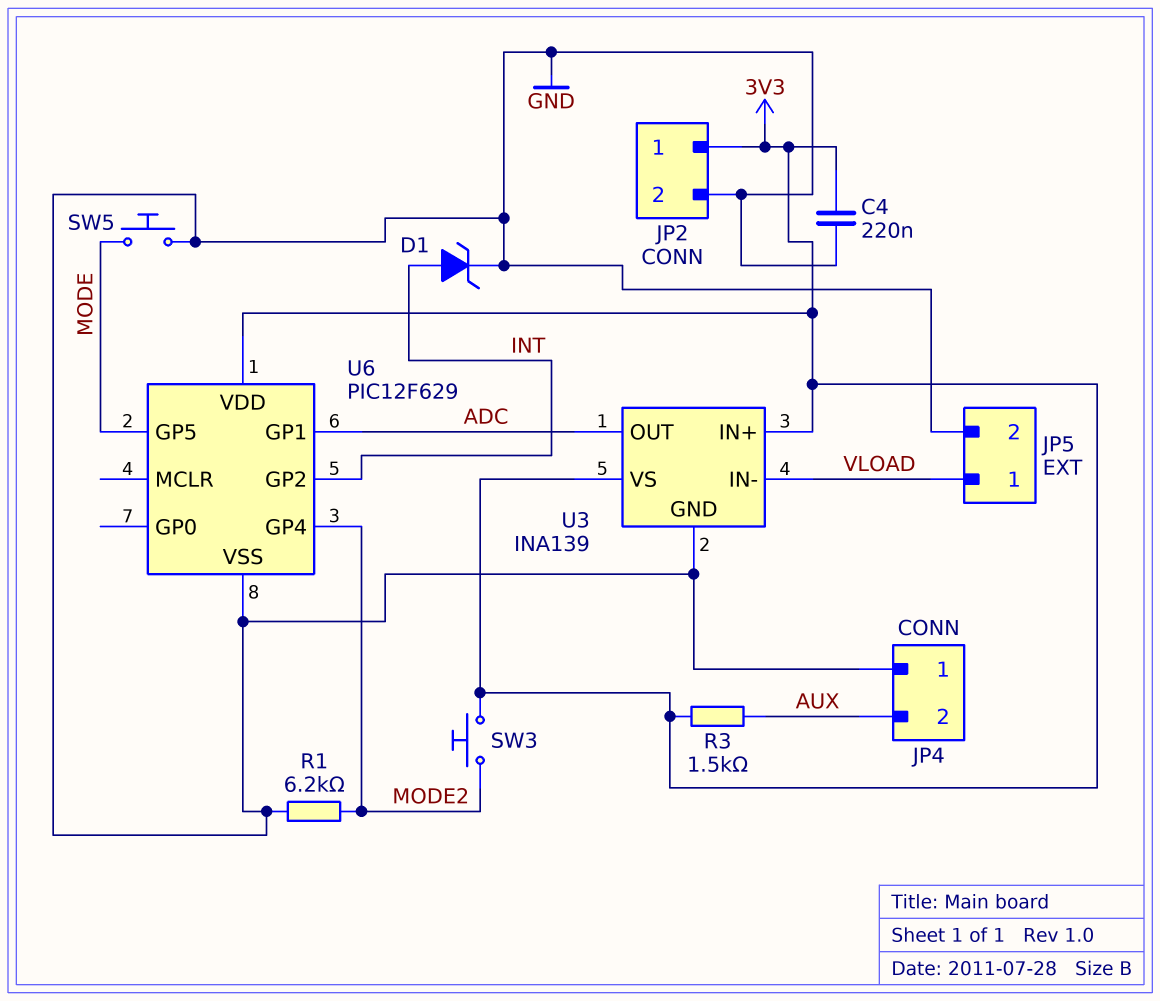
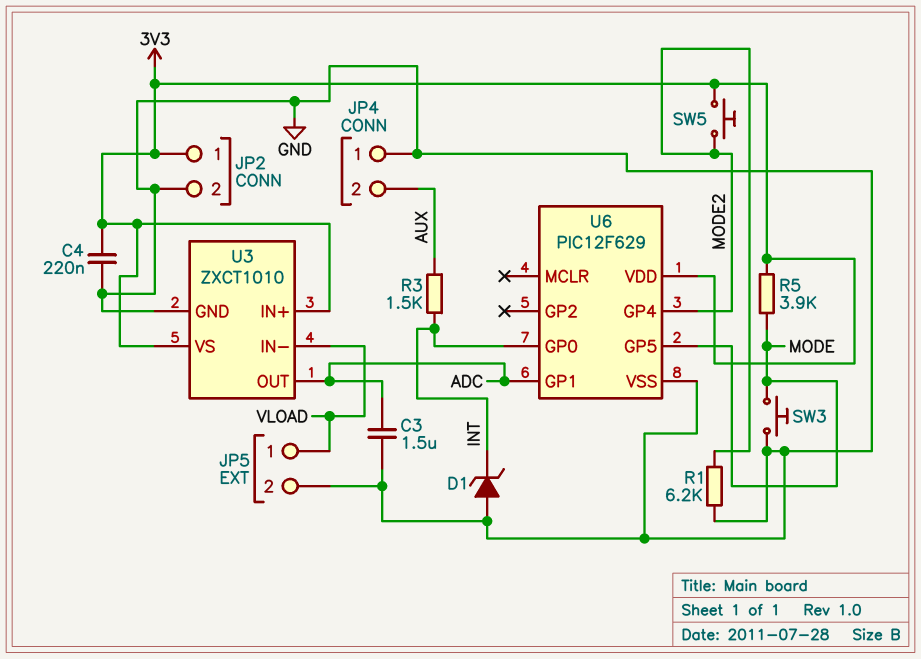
C3: none -> 1.5uF (ADC, GND)
D1: zener (A INT, K GND) -> zener (A GND, K INT)
R3: 1.5k (3V3, AUX) -> 1.5k (AUX, INT)
R5: none -> 3.9k (3V3, MODE)
SW3: button (3V3, MODE2) -> button (GND, MODE)
SW5: button (GND, MODE) -> button (3V3, MODE2)
U3: INA139 -> ZXCT1010
U6 pin GP0: none -> INT
U6 pin GP2: INT -> none

